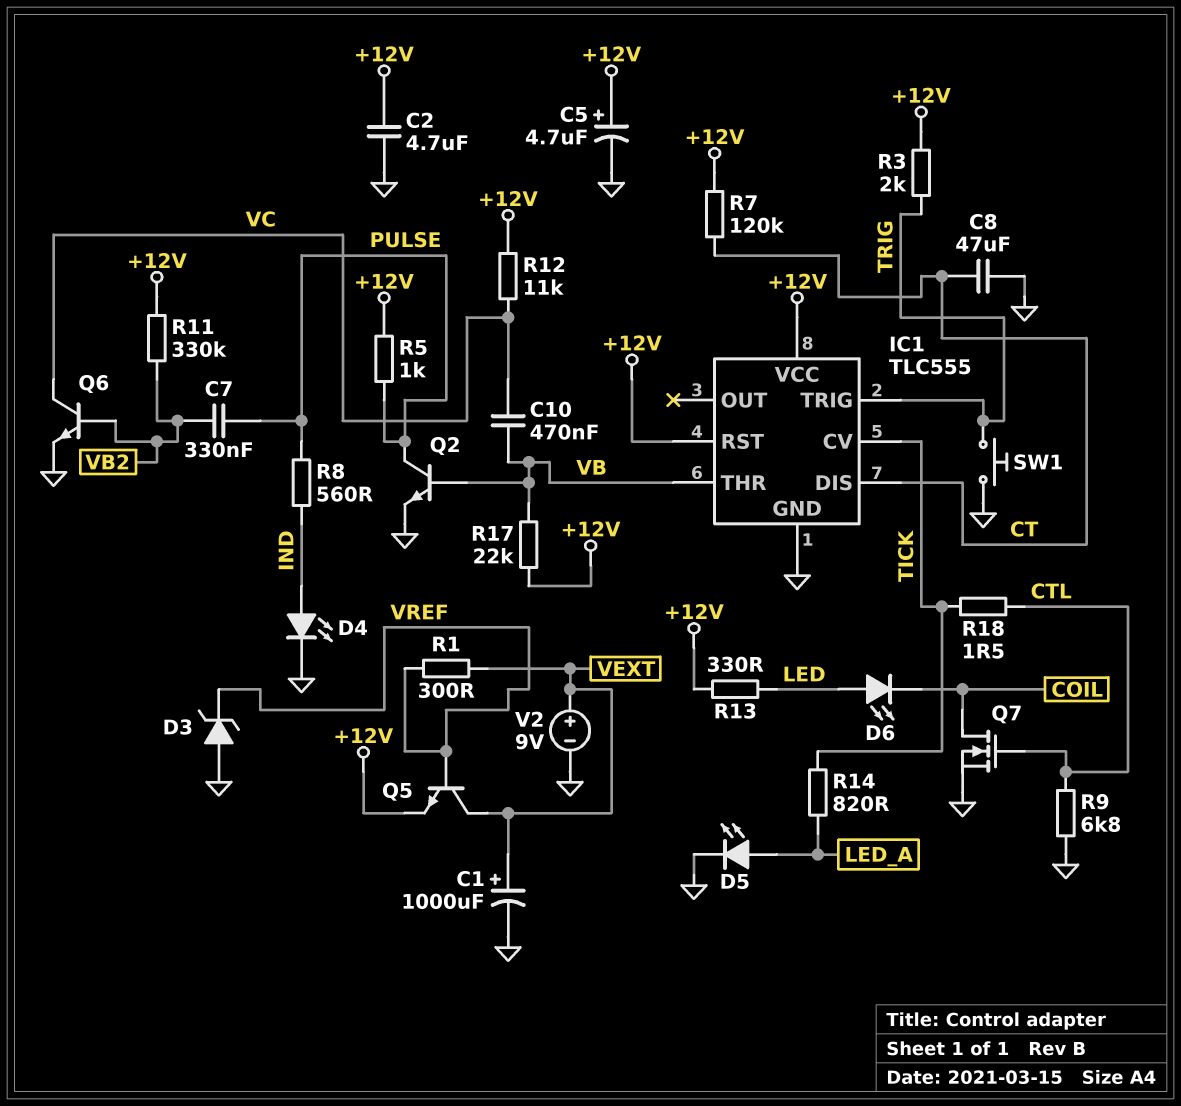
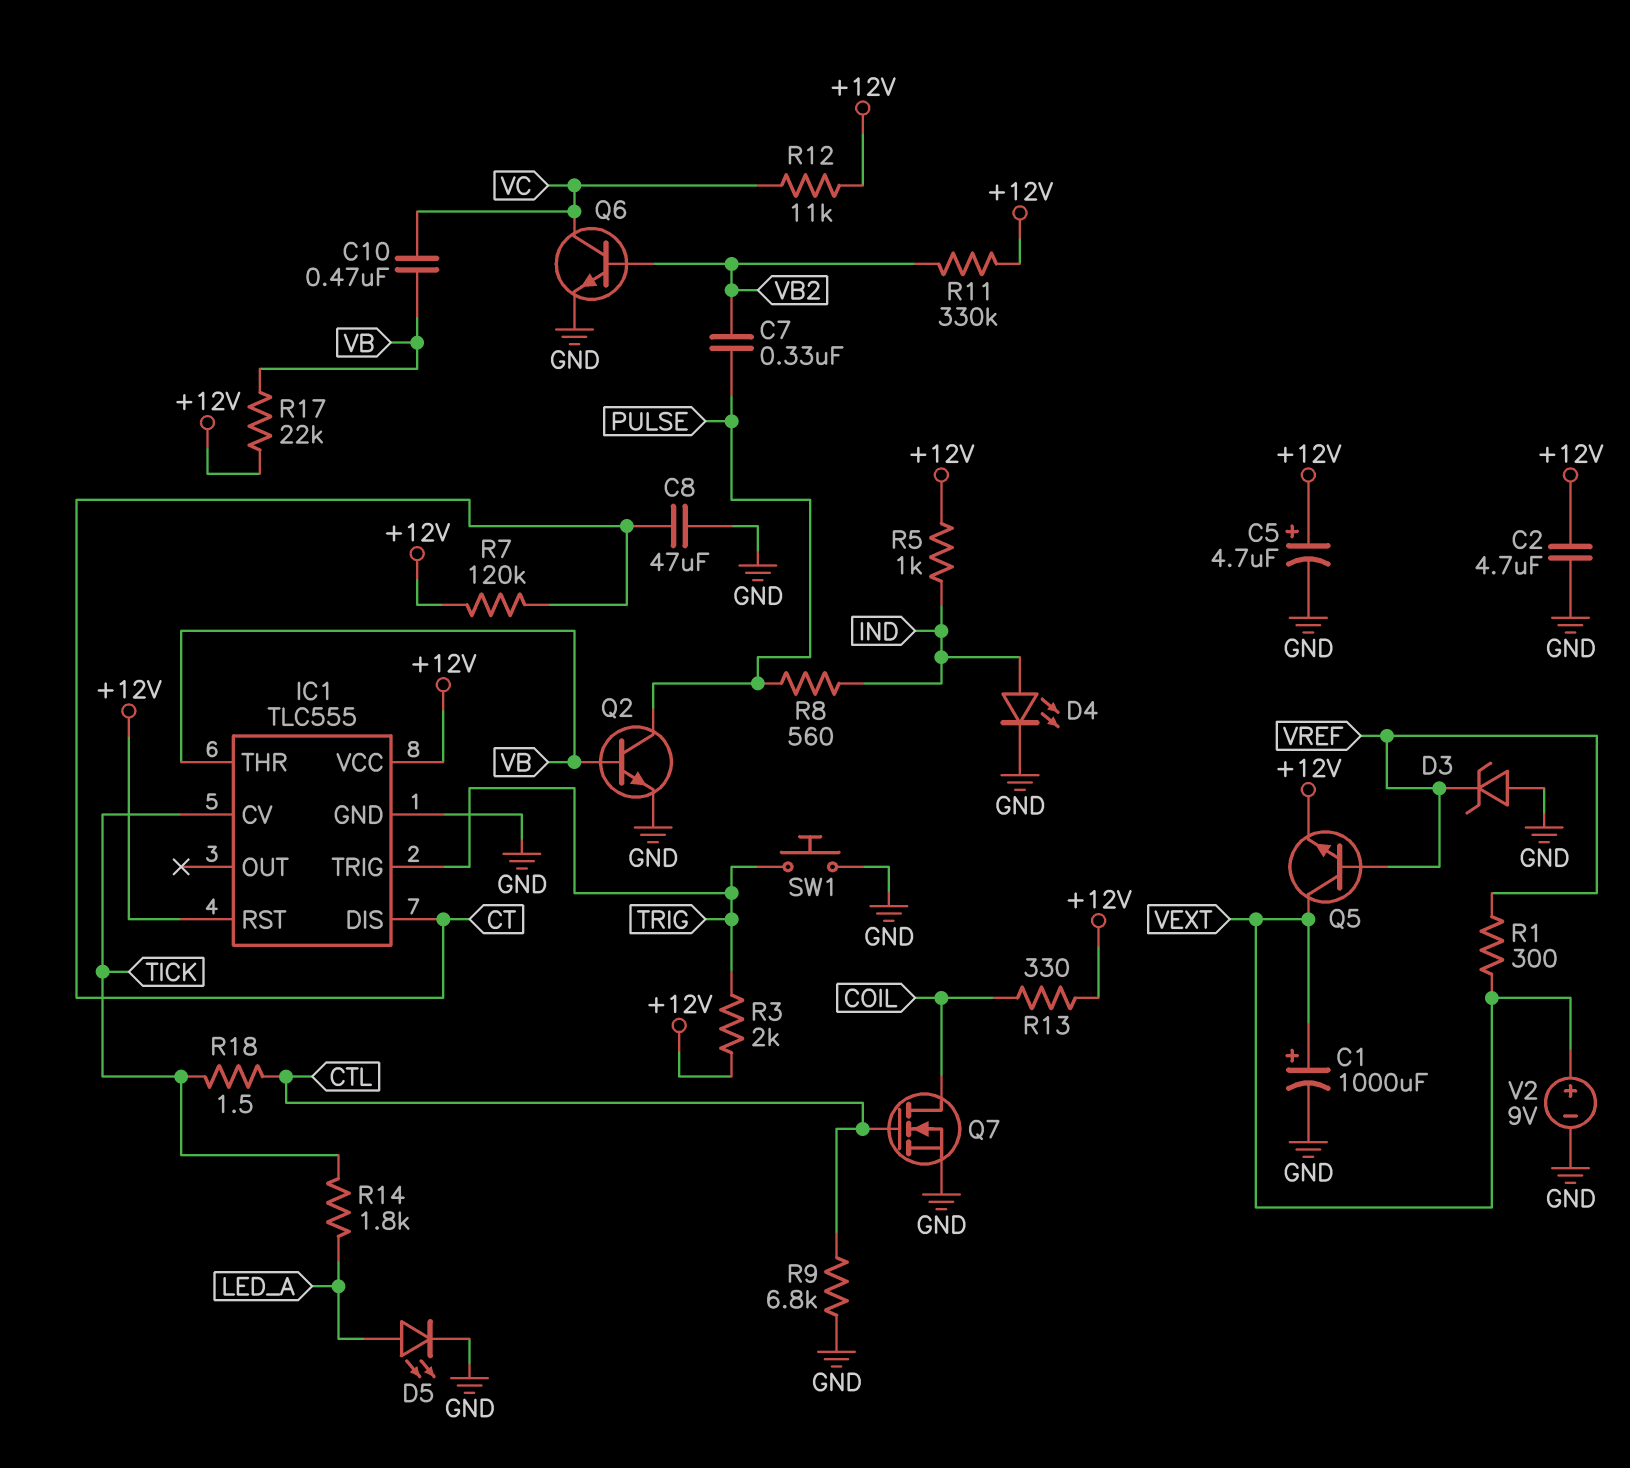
D6: LED (A LED, K COIL) -> none
R5: 1k (+12V, PULSE) -> 1k (+12V, IND)
R13: 330 (+12V, LED) -> 330 (+12V, COIL)
R14: 820 (LED_A, TICK) -> 1.8k (LED_A, TICK)

